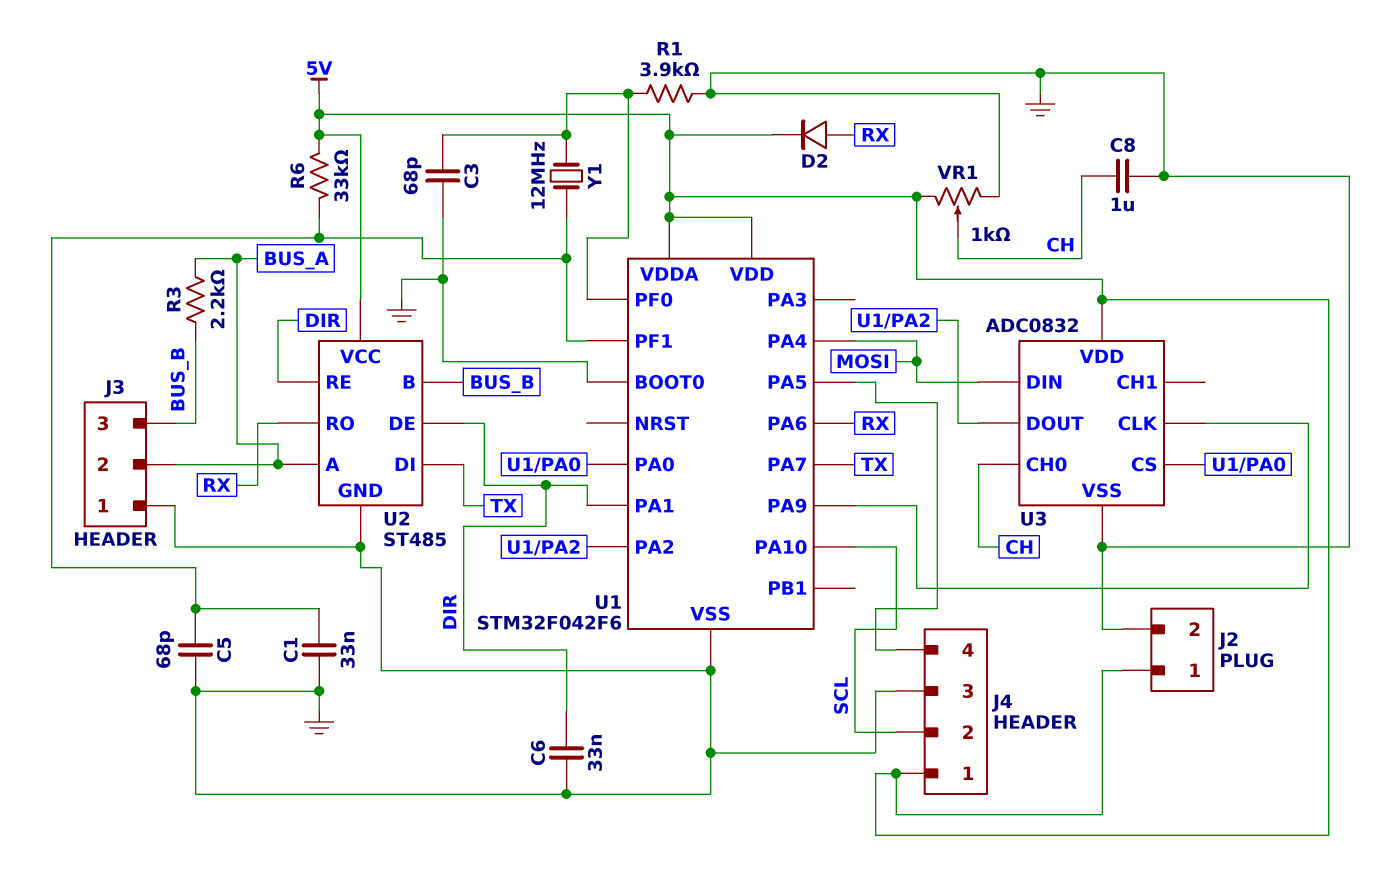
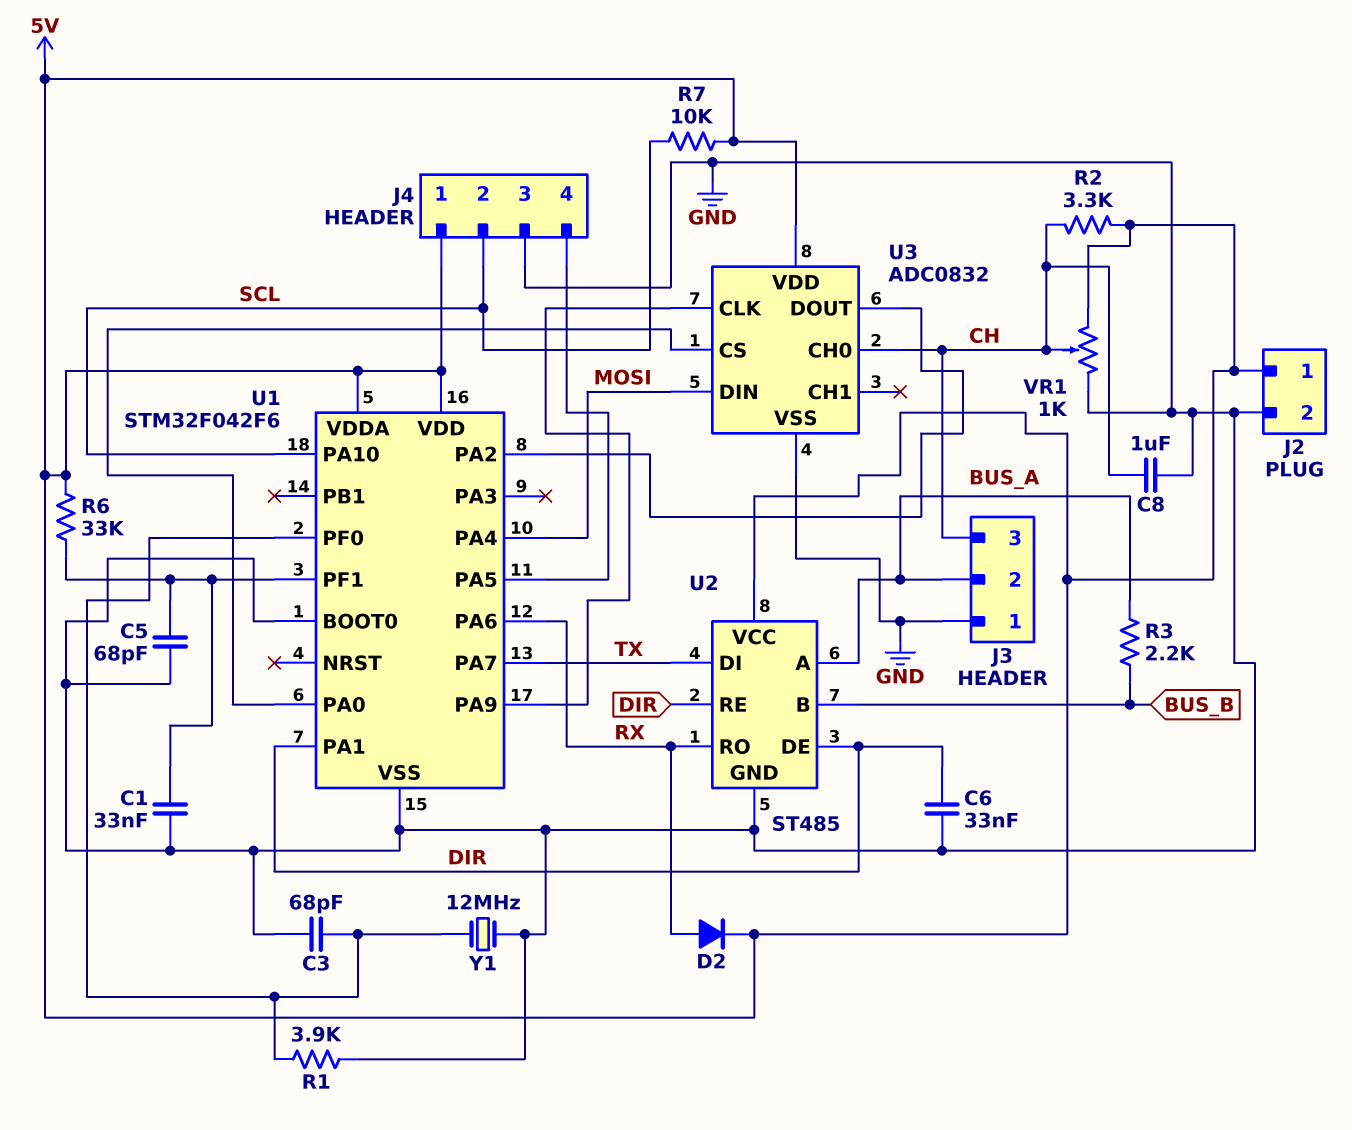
J3 pin 3: BUS_B -> CH
R2: none -> 3.3k (5V, CH)
R7: none -> 10k (5V, SCL)
Y1: 12MHz (U1/PF0, U1/PF1) -> 12MHz (GND, U1/PF0)

